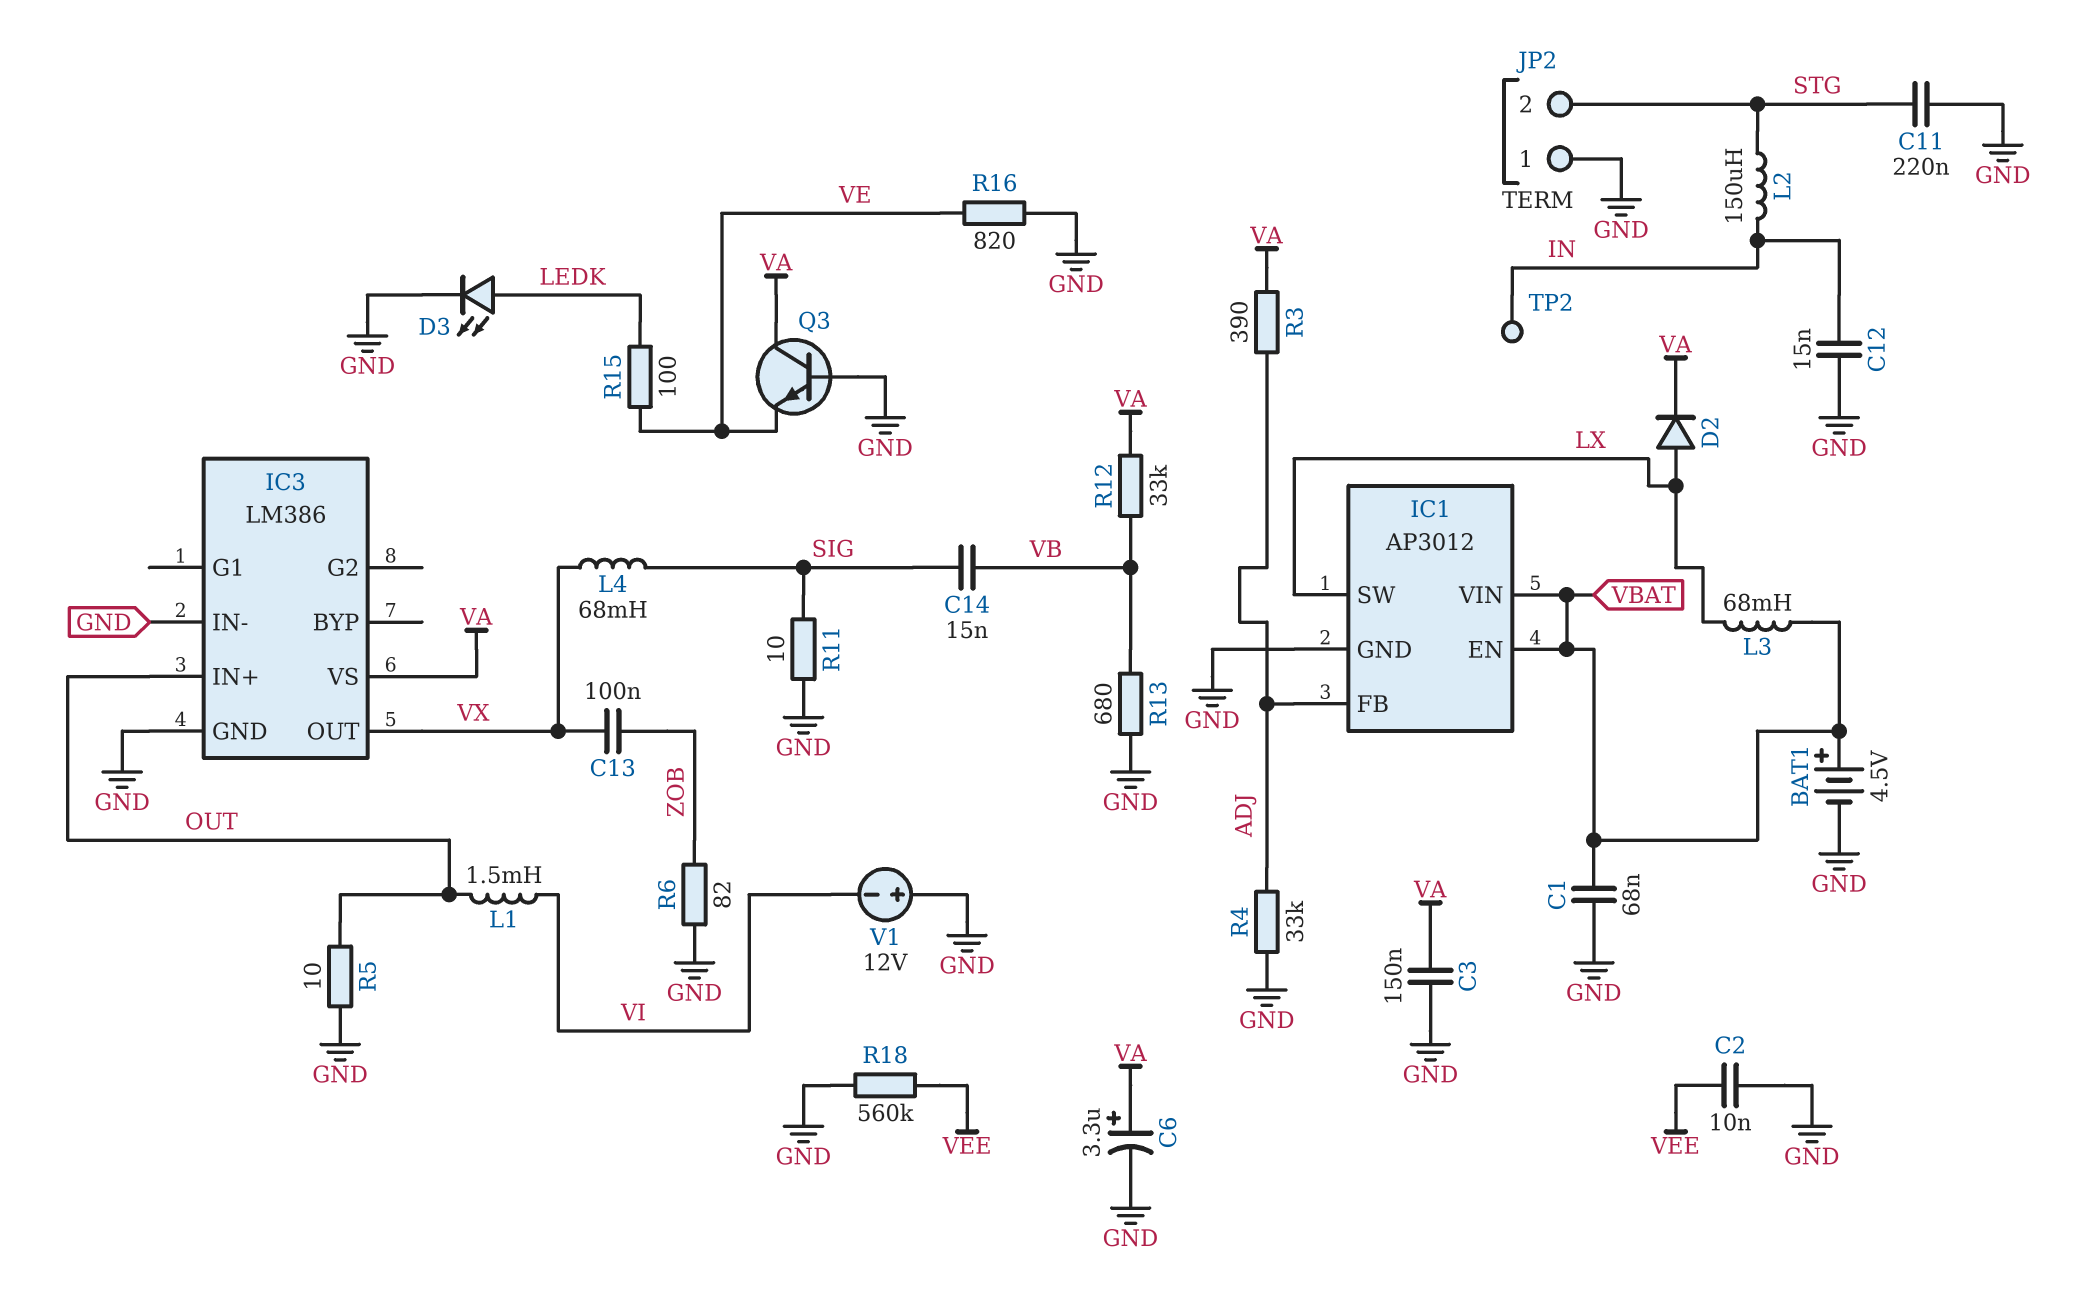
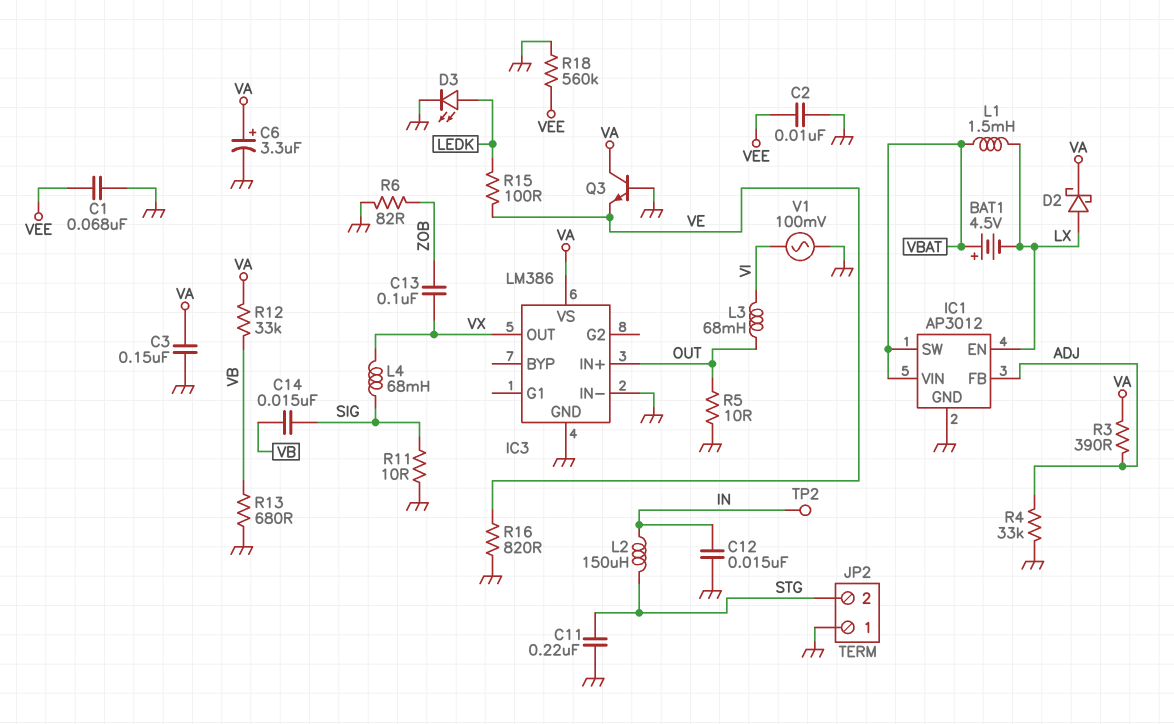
BAT1: 4.5V (plus VBAT, minus GND) -> 4.5V (plus VBAT, minus LX)
C1: 68nF (GND, VBAT) -> 68nF (GND, VEE)
D2: diode (A LX, K VA) -> schottky (A LX, K VA)
IC1 pin EN: VBAT -> LX
IC1 pin SW: LX -> VBAT
L1: 1.5mH (OUT, VI) -> 1.5mH (LX, VBAT)
L3: 68mH (LX, VBAT) -> 68mH (OUT, VI)
V1: 12V (plus GND, minus VI) -> AC 100mV (GND, VI)

